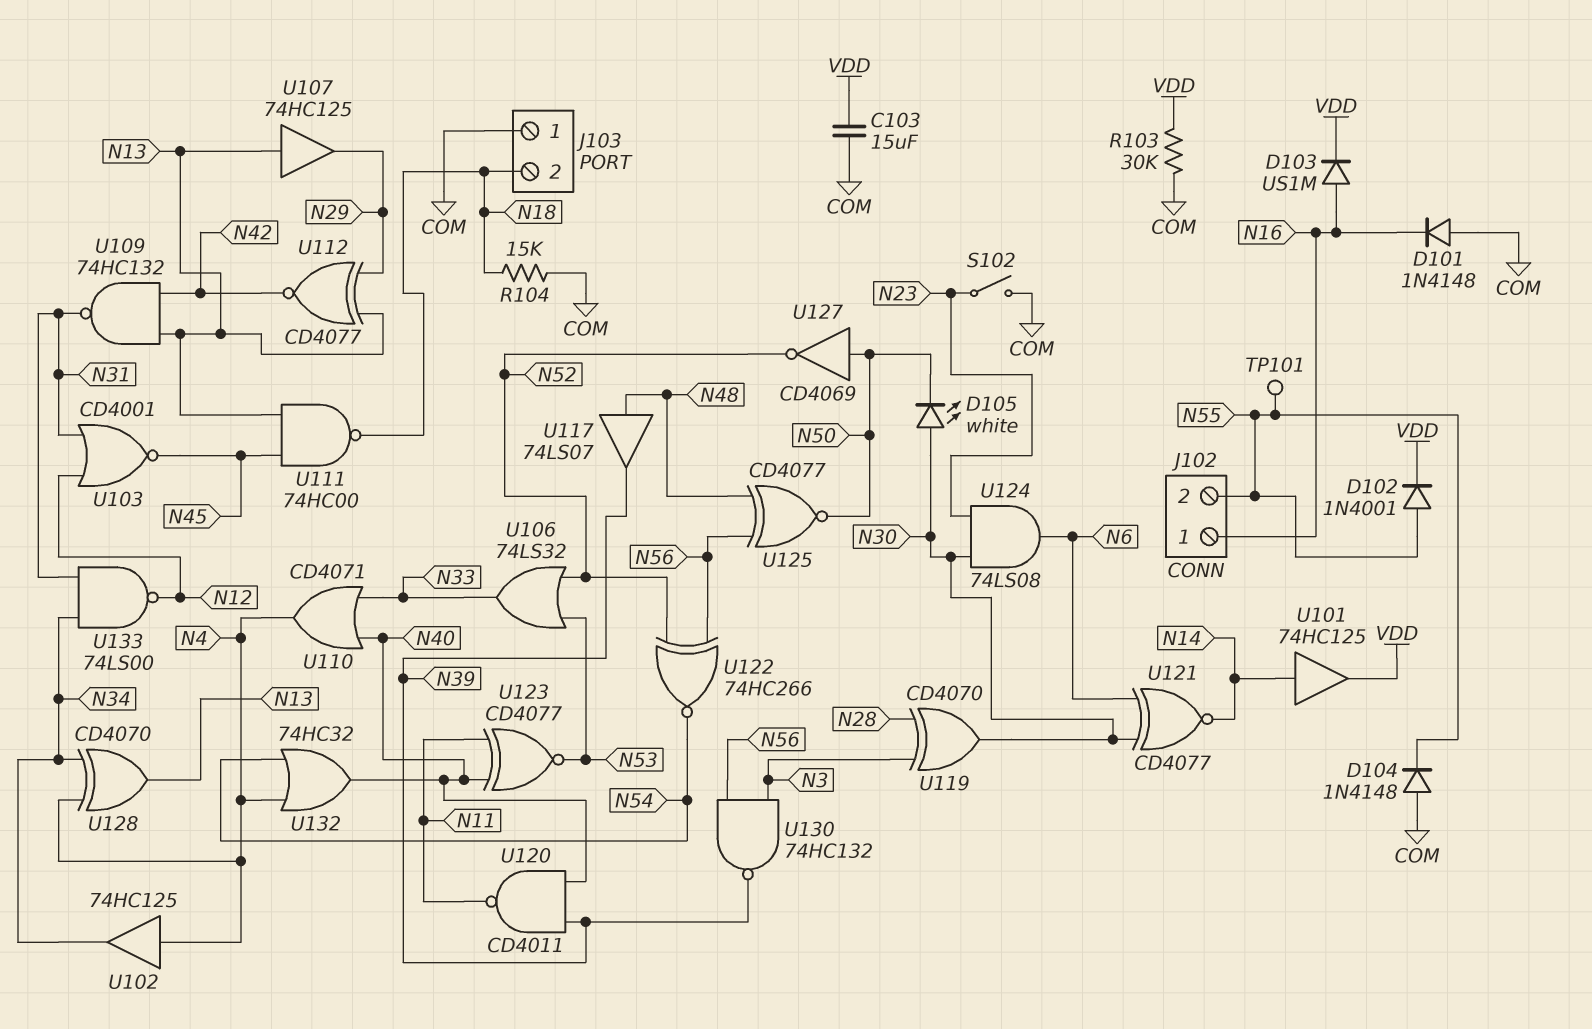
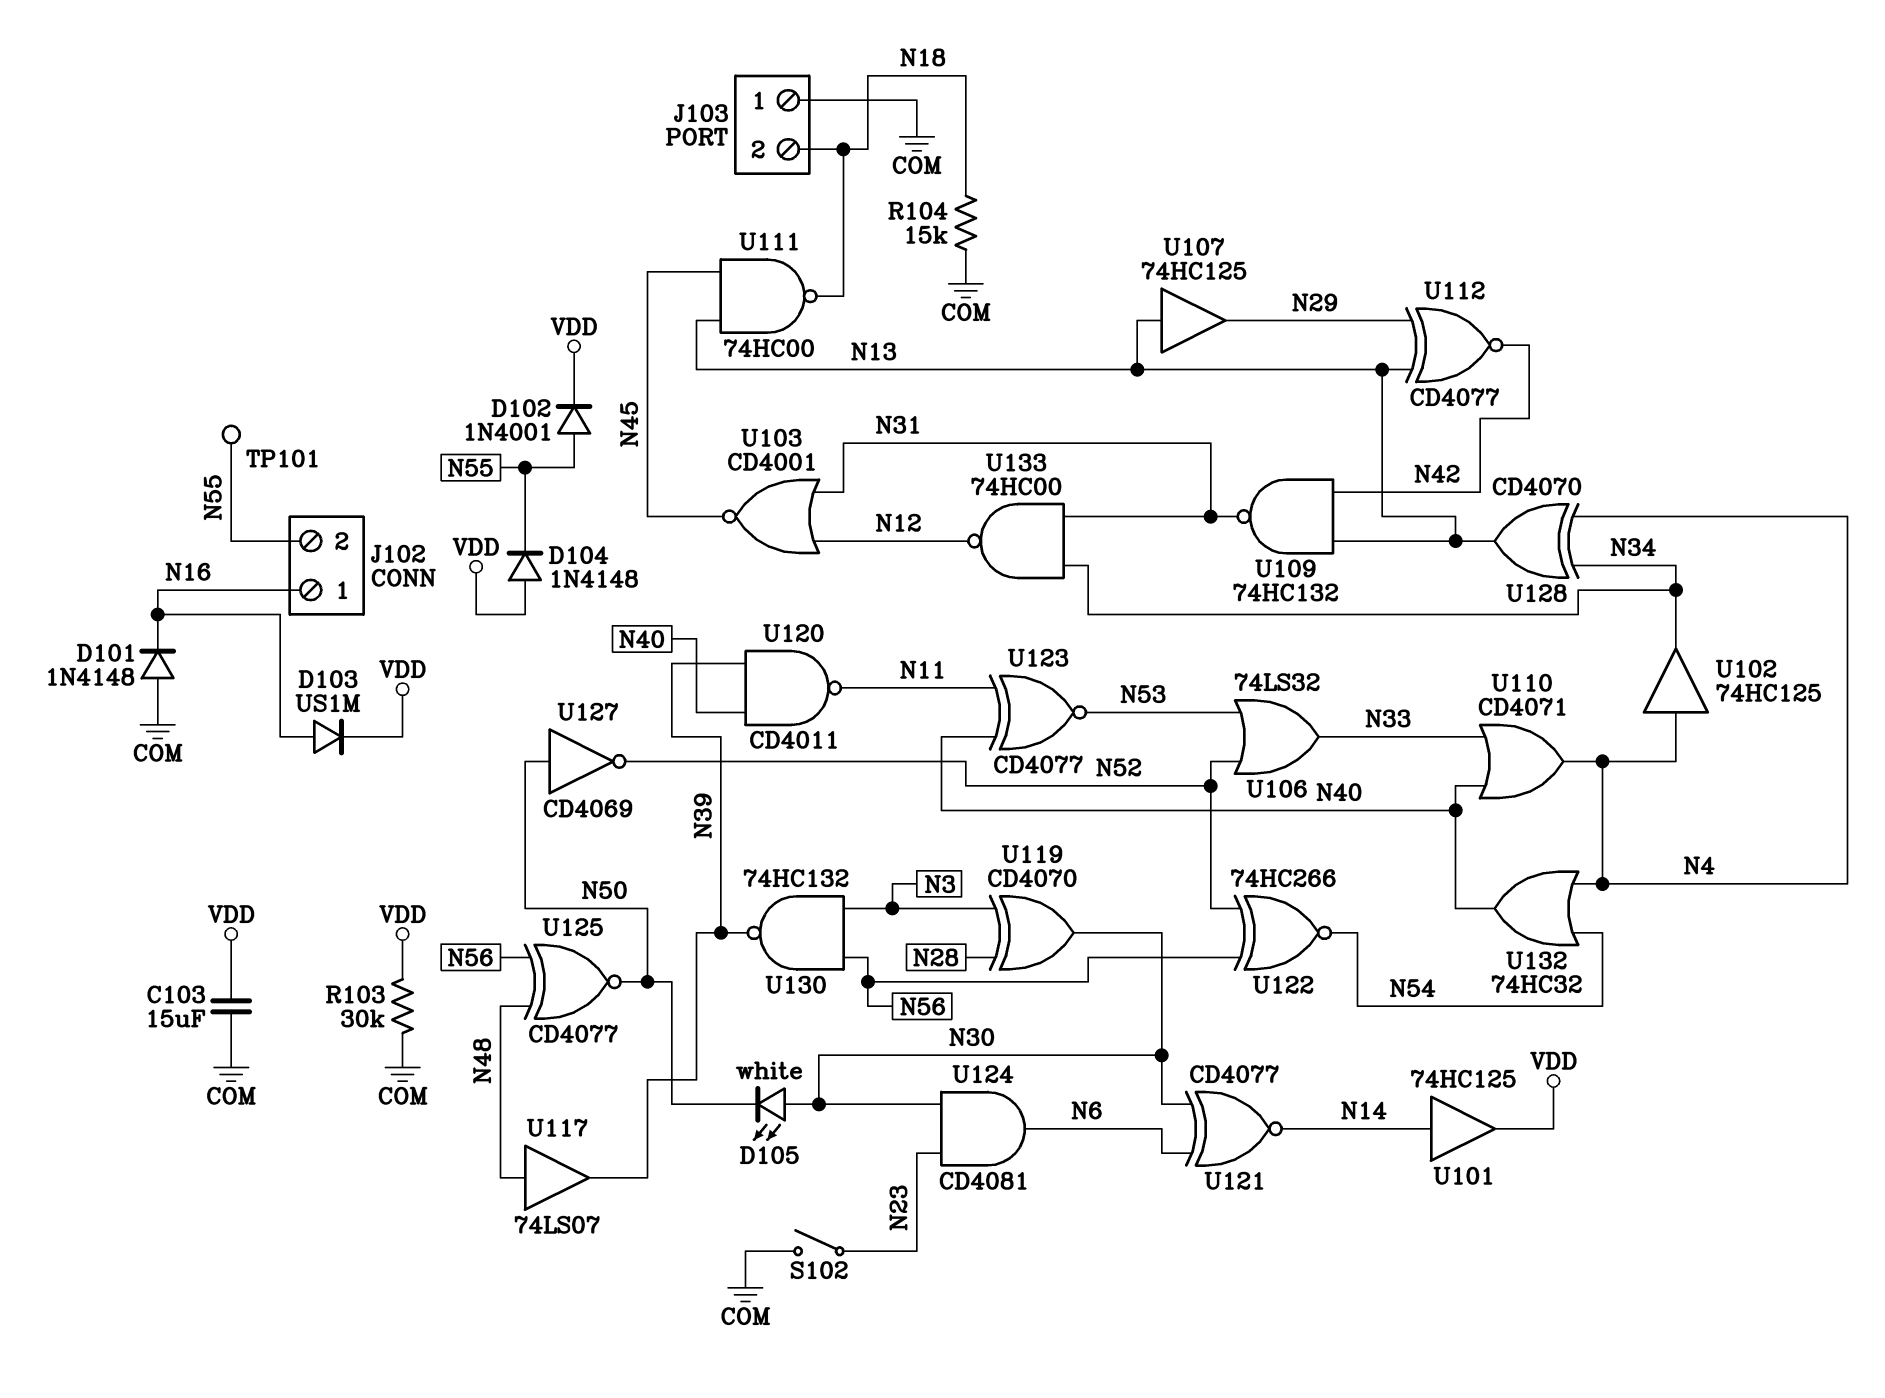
D104: diode 1N4148 (A COM, K N55) -> diode 1N4148 (A VDD, K N55)
U124: AND 74LS08 (in N23, in N30, out N6) -> AND CD4081 (in N23, in N30, out N6)
U133: NAND 74LS00 (in N31, in N34, out N12) -> NAND 74HC00 (in N31, in N34, out N12)

